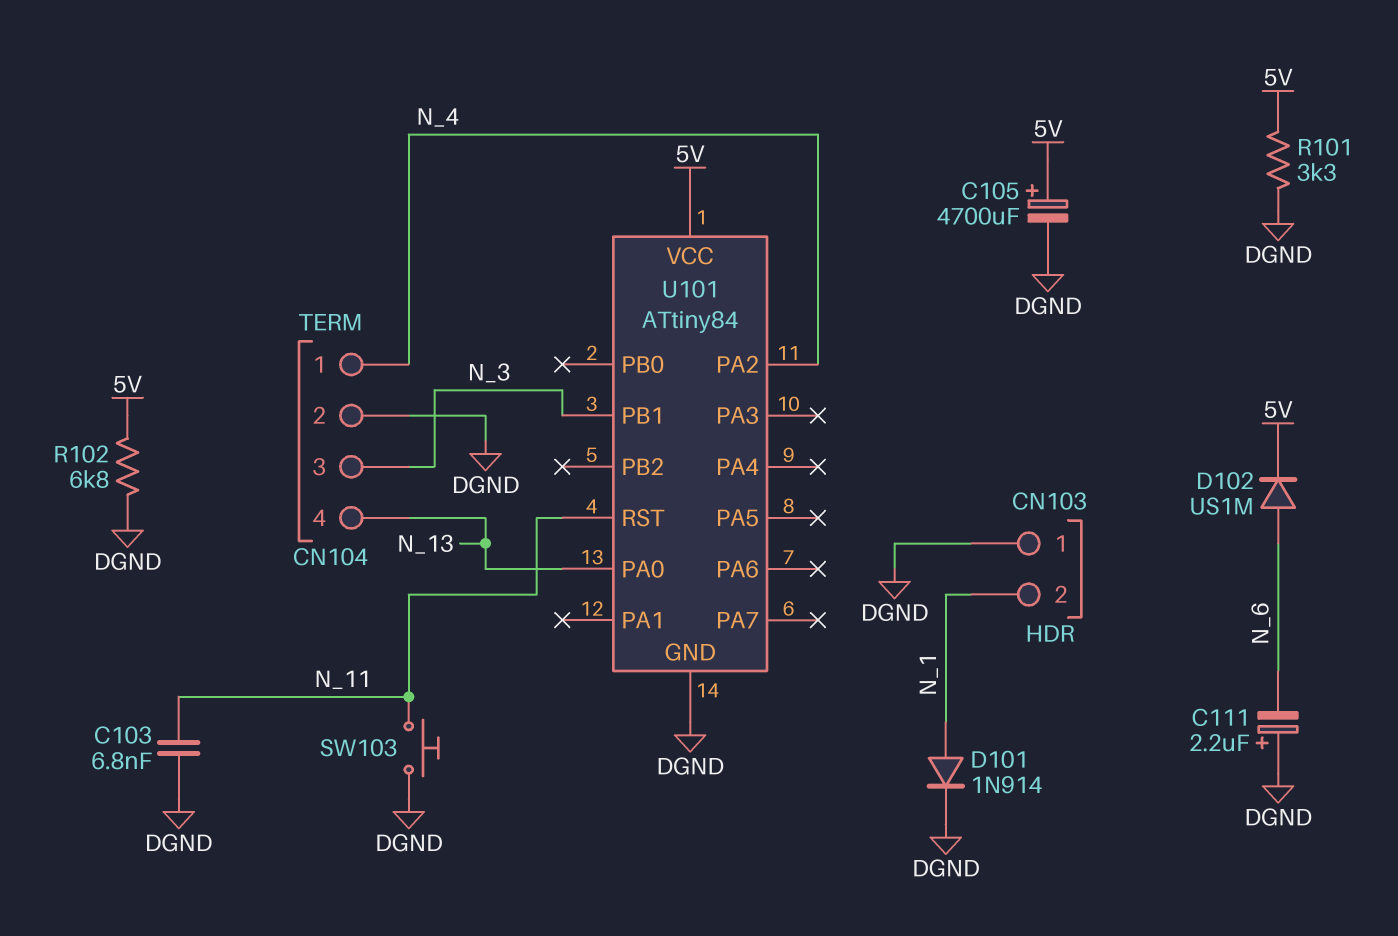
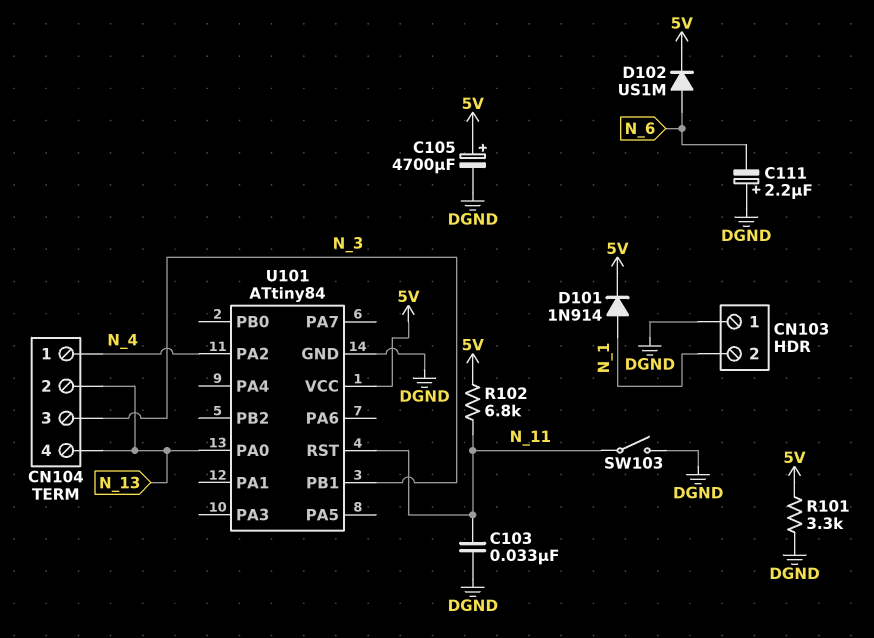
C103: 6.8nF (DGND, N_11) -> 33nF (DGND, N_11)
CN104 pin 2: DGND -> N_13
D101: diode 1N914 (A N_1, K DGND) -> diode 1N914 (A N_1, K 5V)
R102: 6.8k (5V, DGND) -> 6.8k (5V, N_11)
SW103: button (DGND, N_11) -> switch (DGND, N_11)

